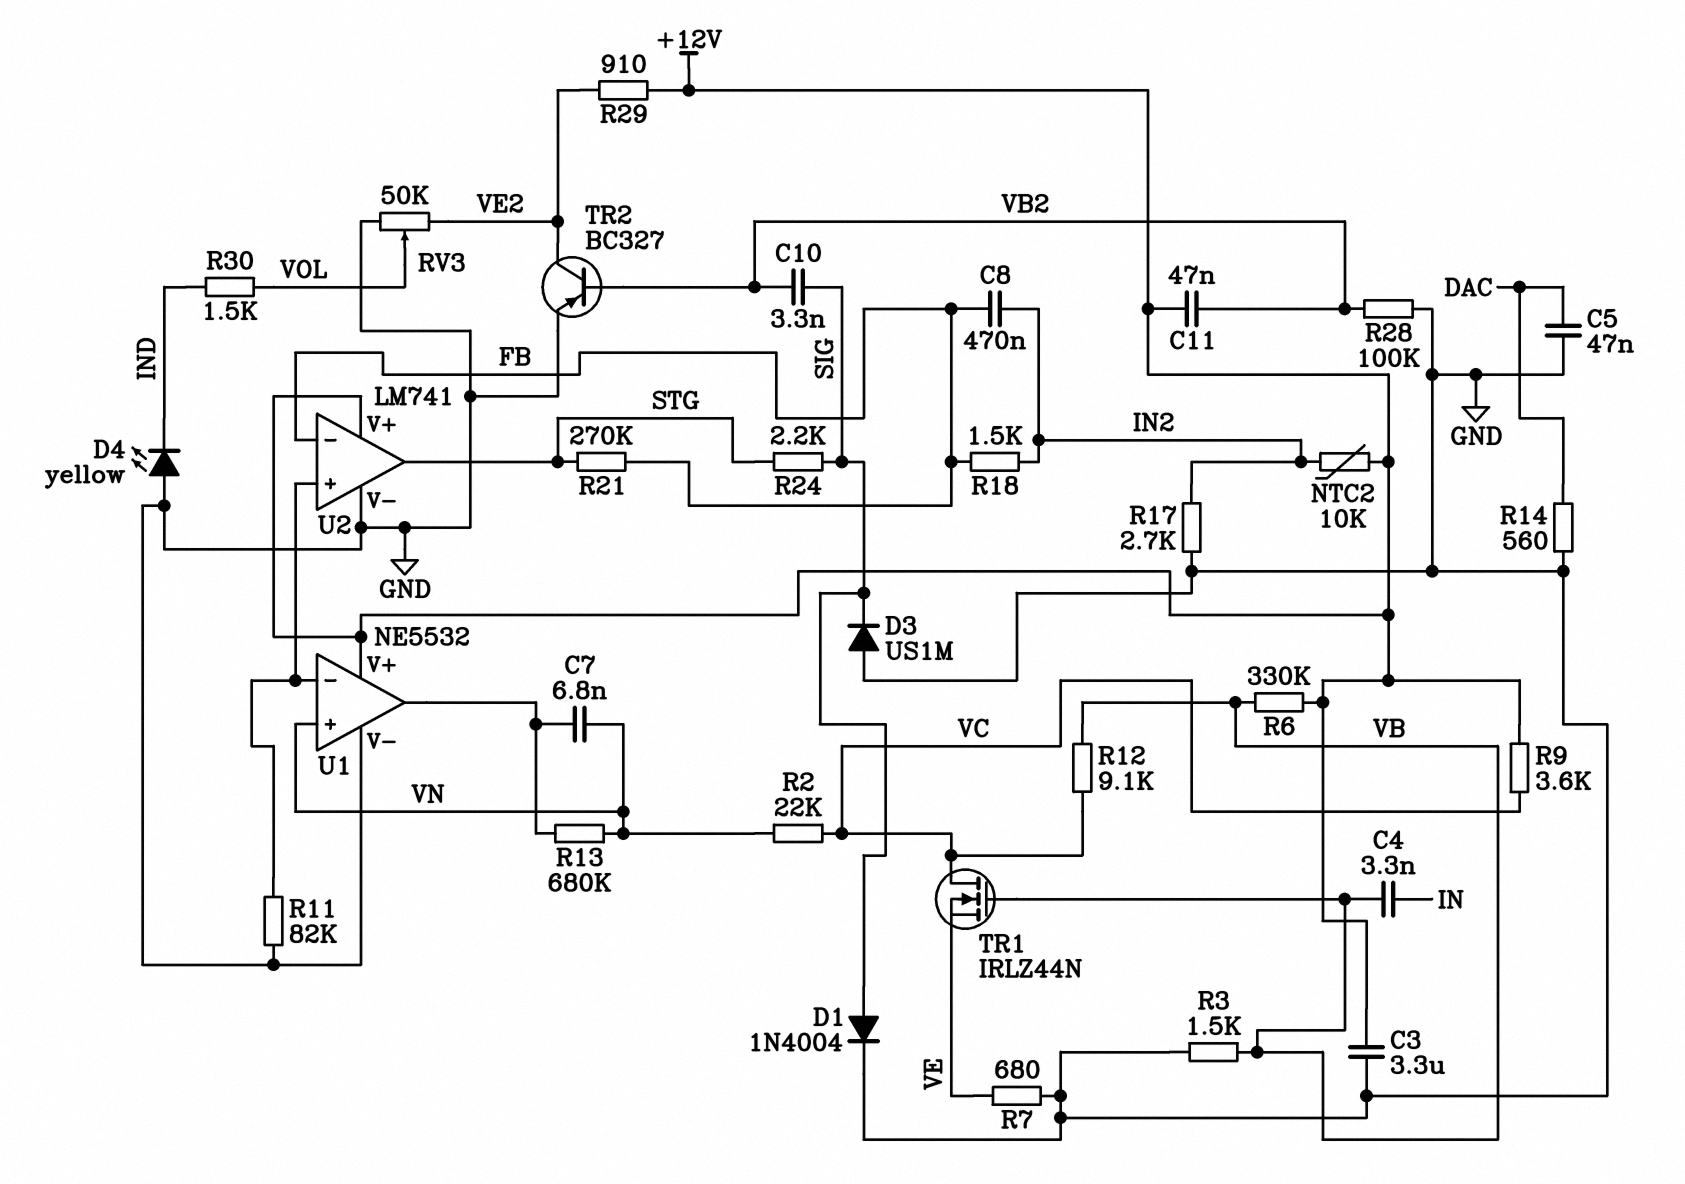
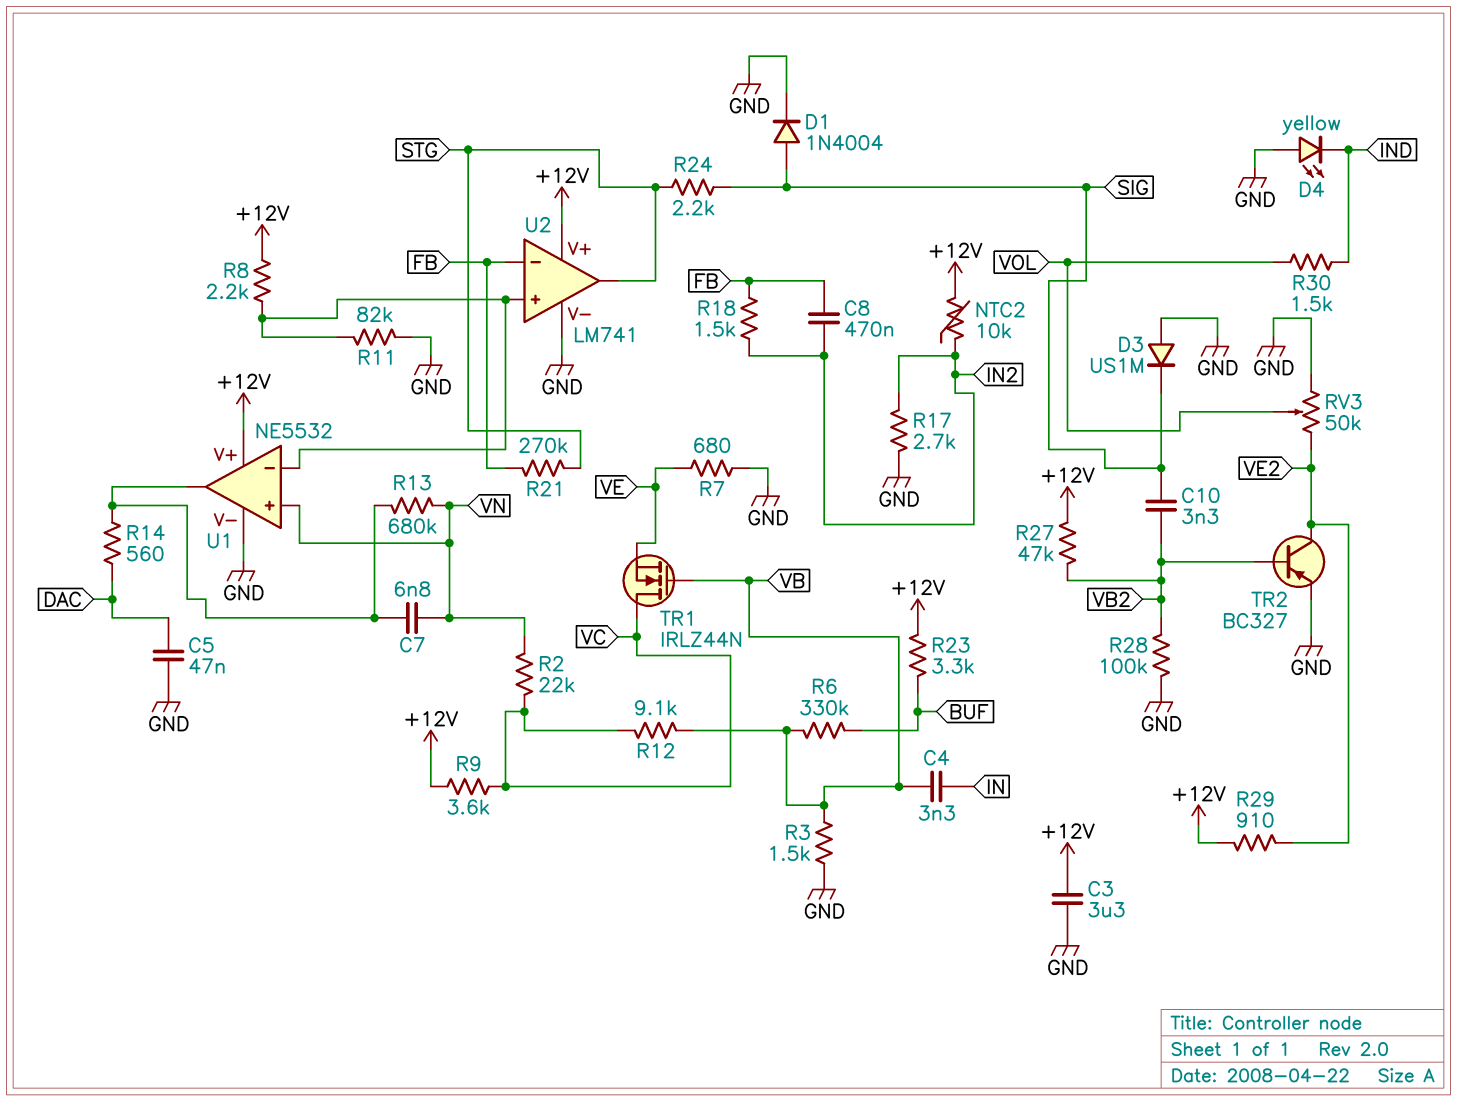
C11: 47nF (+12V, VB2) -> none
R6: 330k (+12V, VB) -> 330k (BUF, VB)
R8: none -> 2.2k (+12V, U1/in-)
R14: 560 (DAC, GND) -> 560 (DAC, U1/out)
R23: none -> 3.3k (+12V, BUF)
R27: none -> 47k (+12V, VB2)

